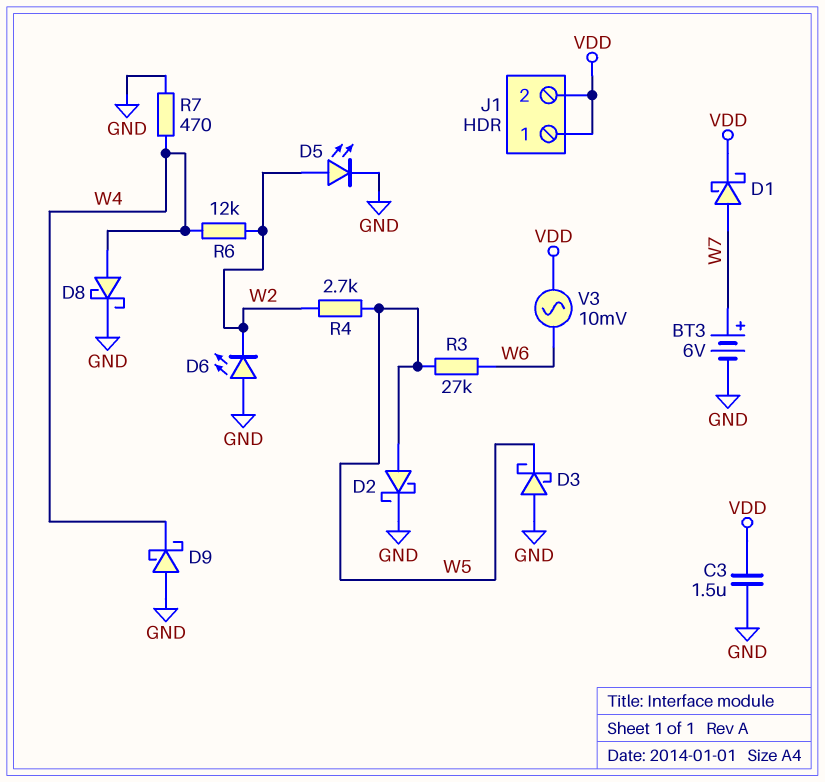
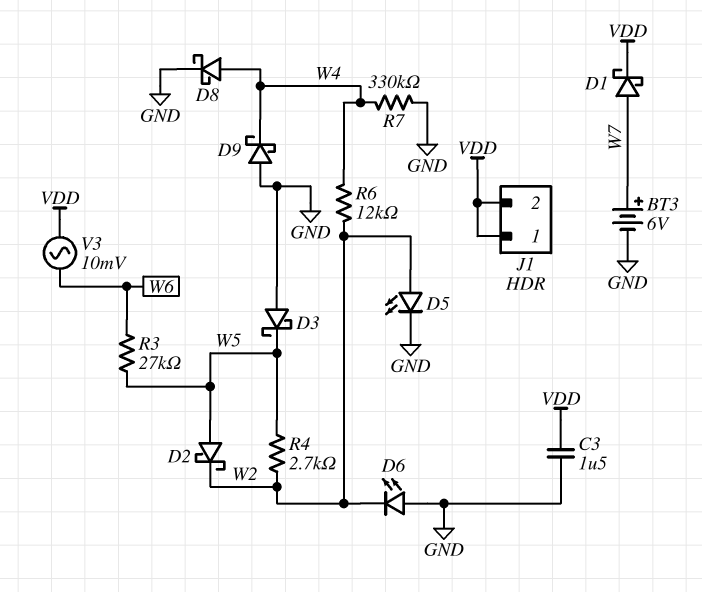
D2: schottky (A W5, K GND) -> schottky (A W5, K W2)
R7: 470 (GND, W4) -> 330k (GND, W4)

